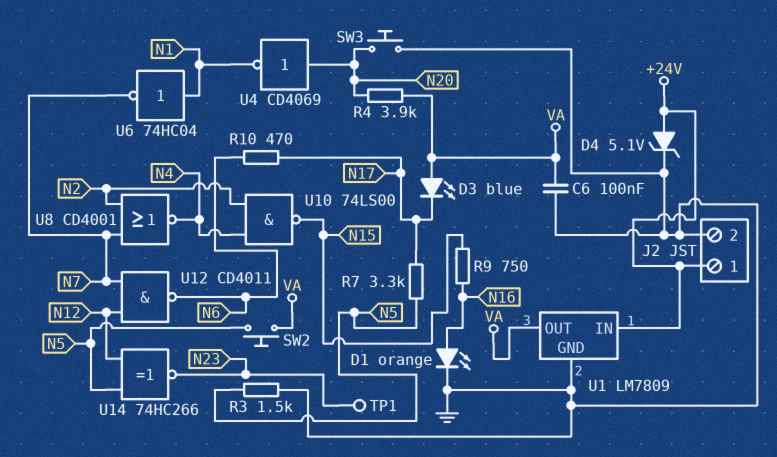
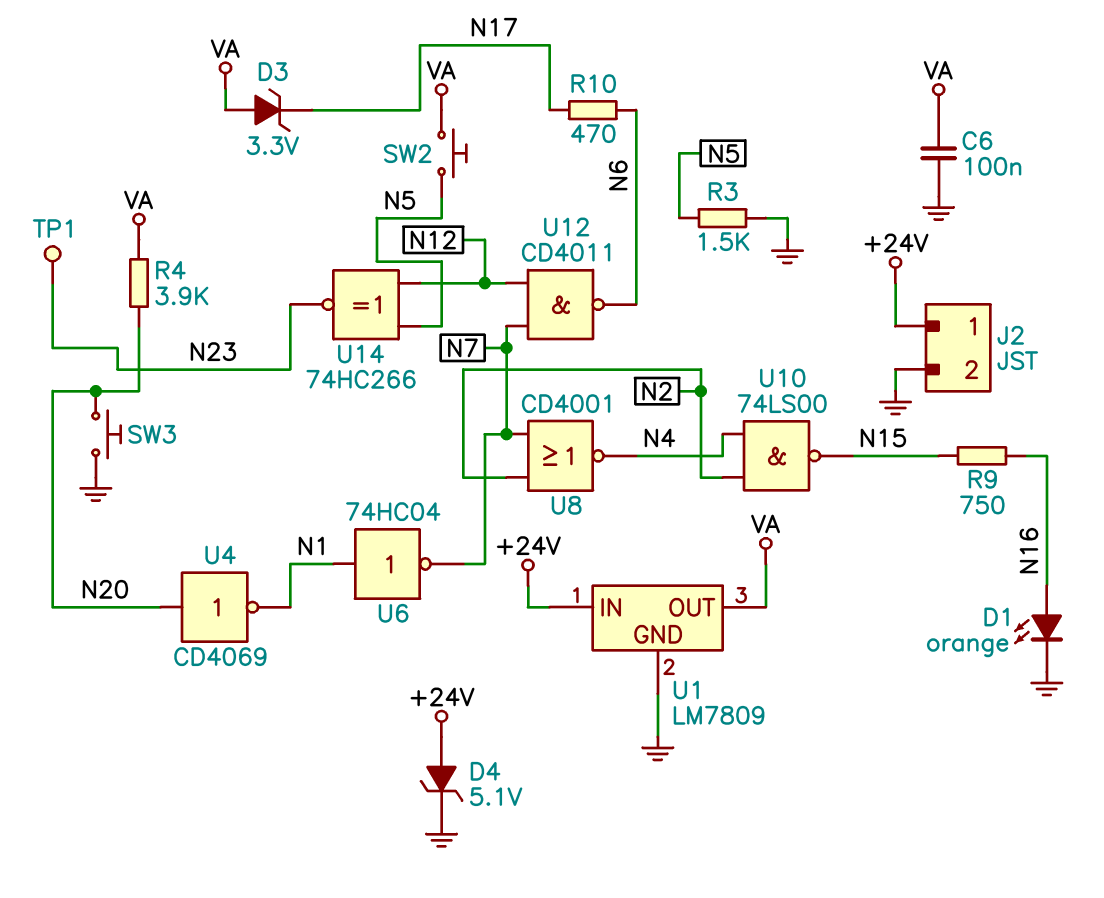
D3: LED blue (A VA, K N17) -> zener 3.3V (A VA, K N17)
R7: 3.3k (N5, N17) -> none

